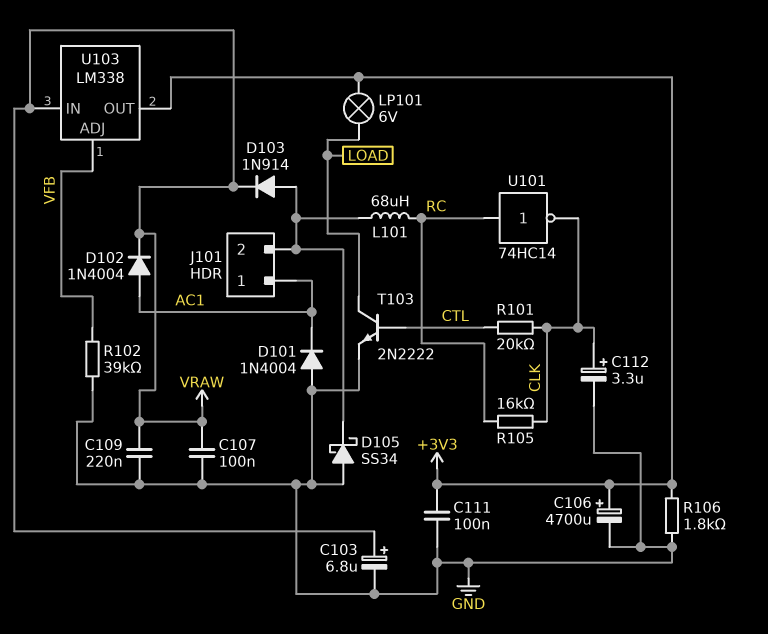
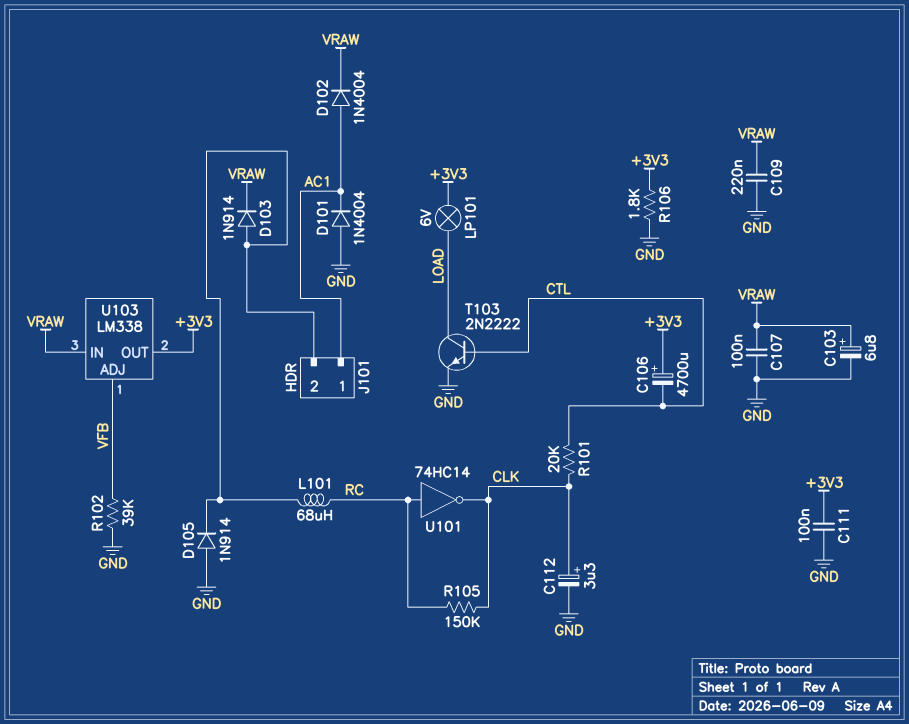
C106: 4700uF (plus +3V3, minus GND) -> 4700uF (plus +3V3, minus CTL)
D105: schottky SS34 (A GND, K J101/2) -> diode 1N914 (A GND, K J101/2)
R105: 16k (CLK, RC) -> 150k (CLK, RC)

